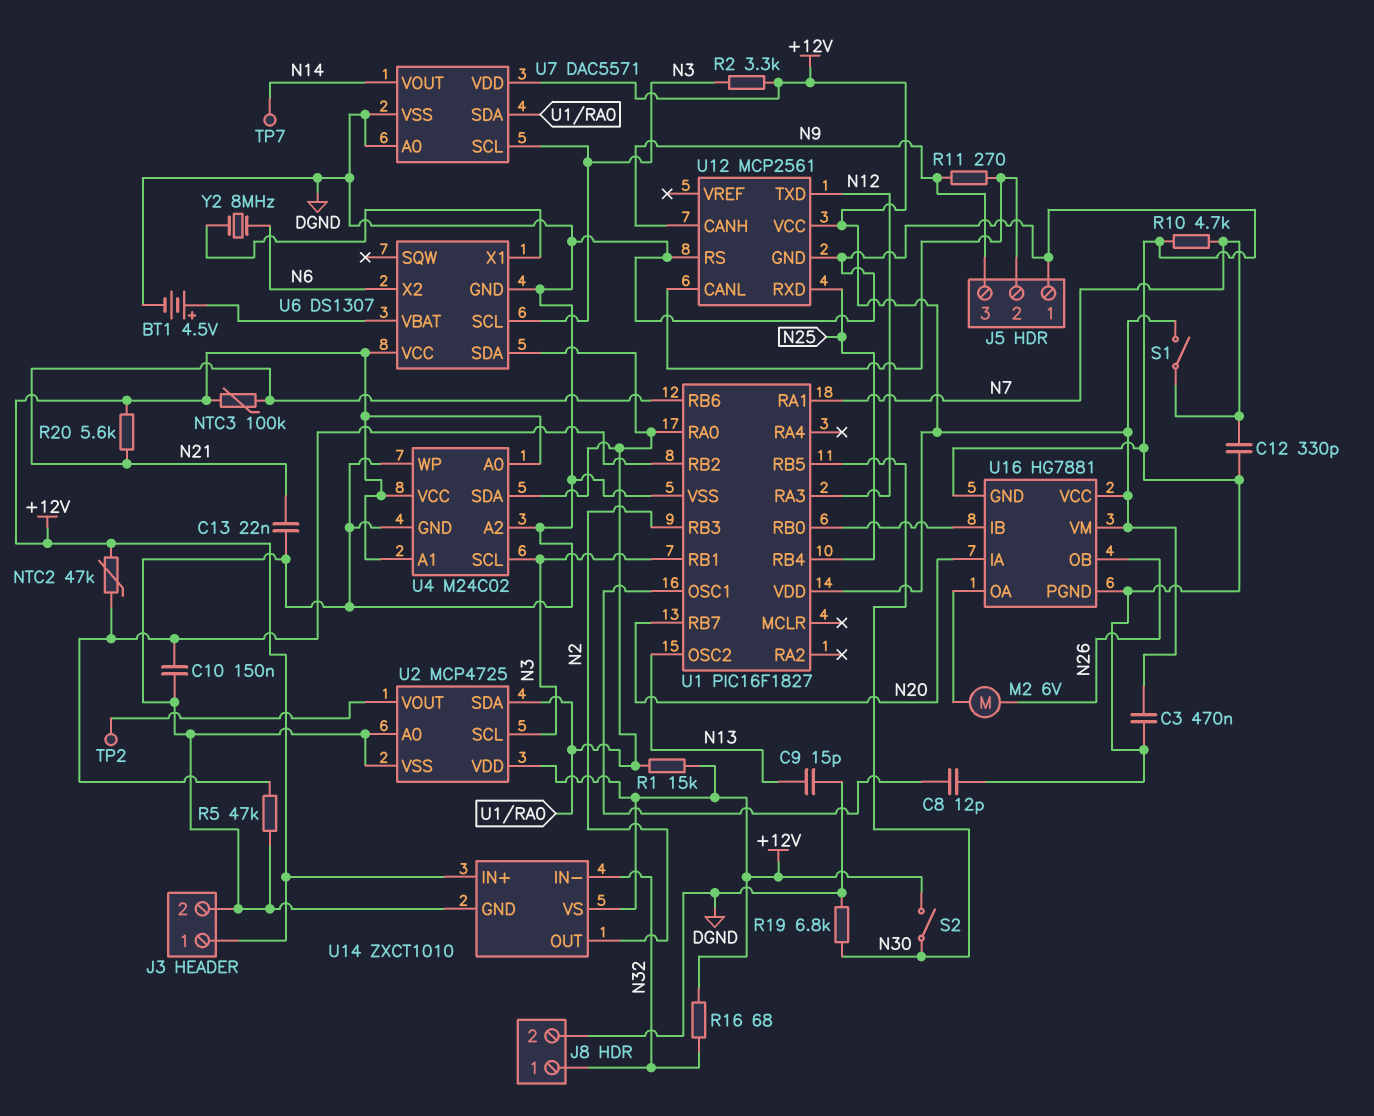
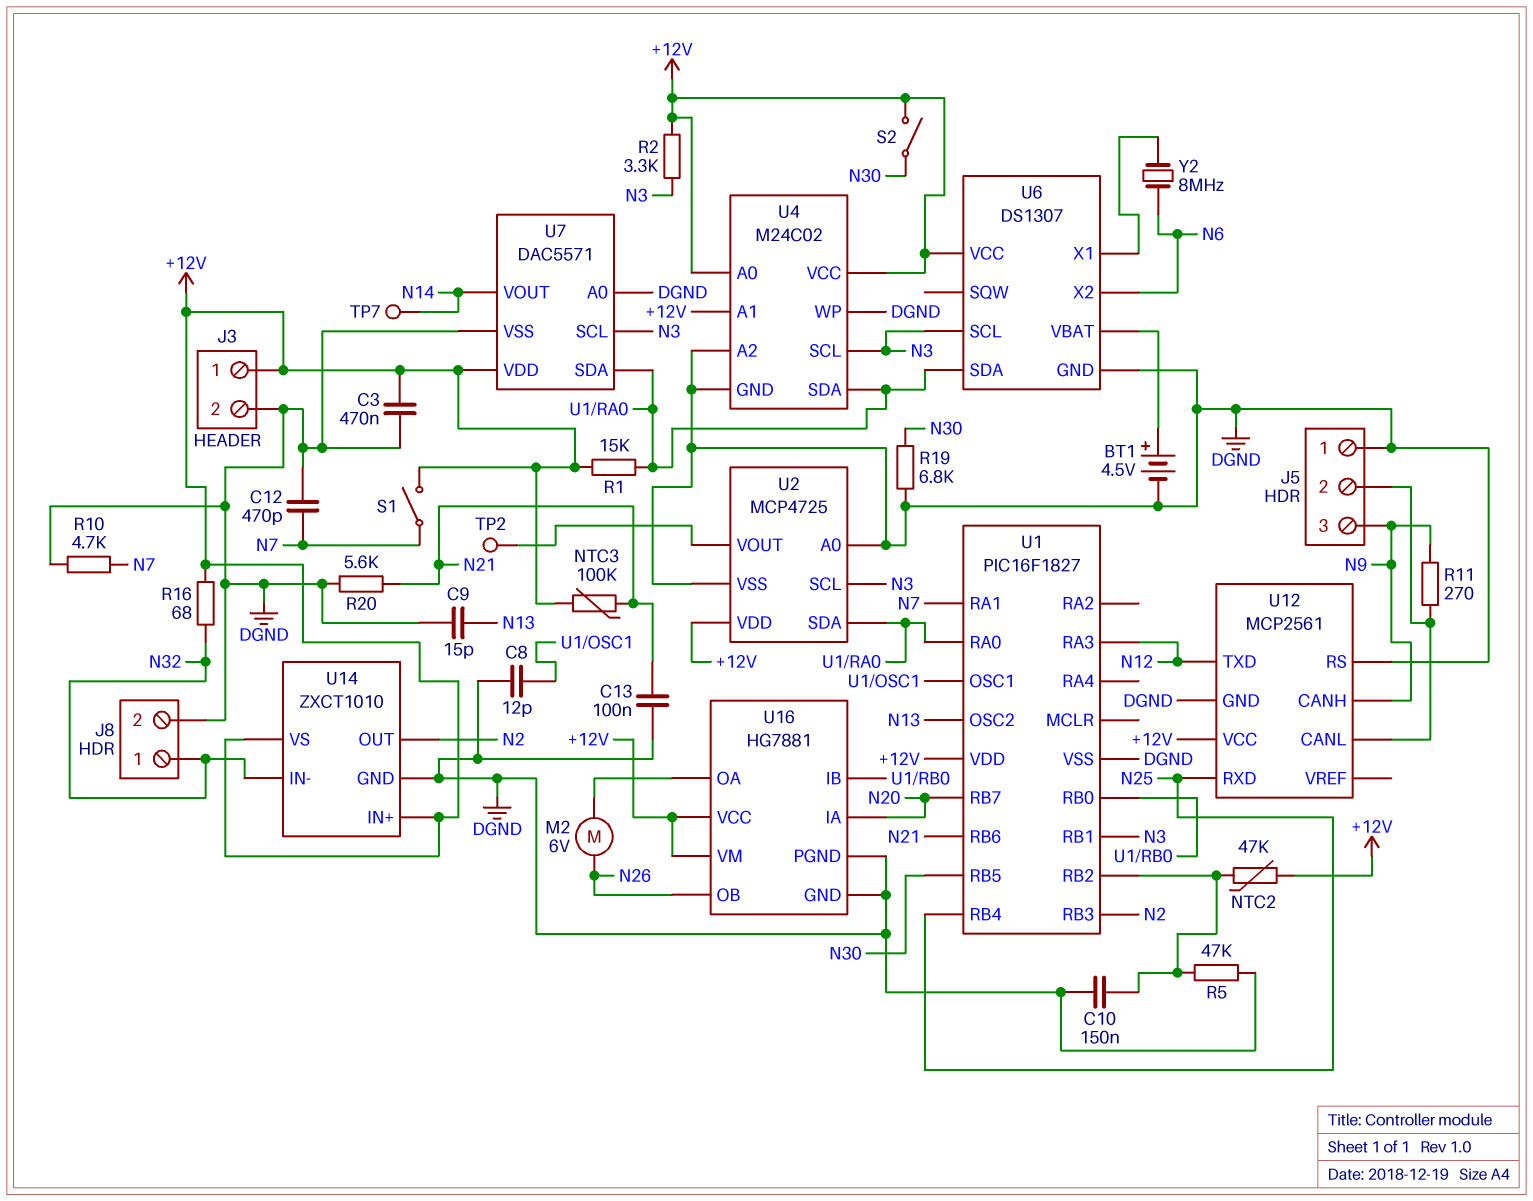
C12: 330pF (DGND, N7) -> 470pF (DGND, N7)
C13: 22nF (DGND, N21) -> 100nF (DGND, N21)
R20: 5.6k (+12V, N21) -> 5.6k (DGND, N21)

